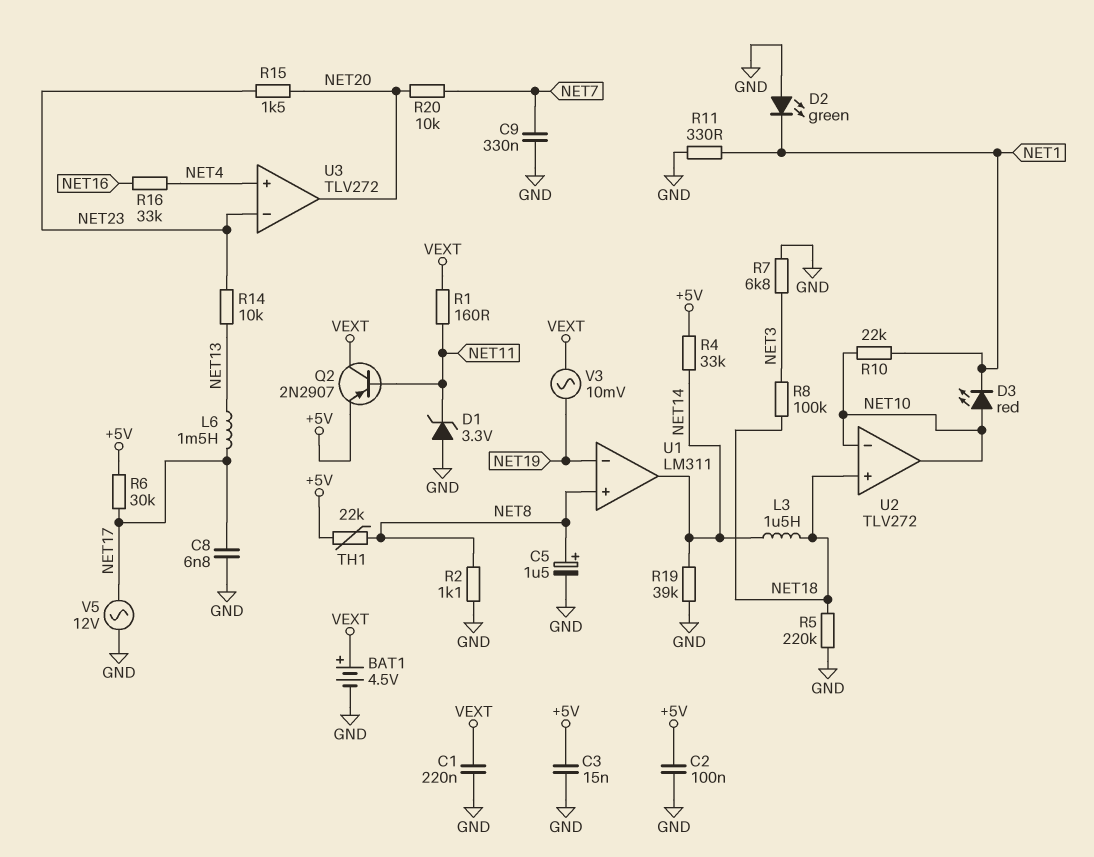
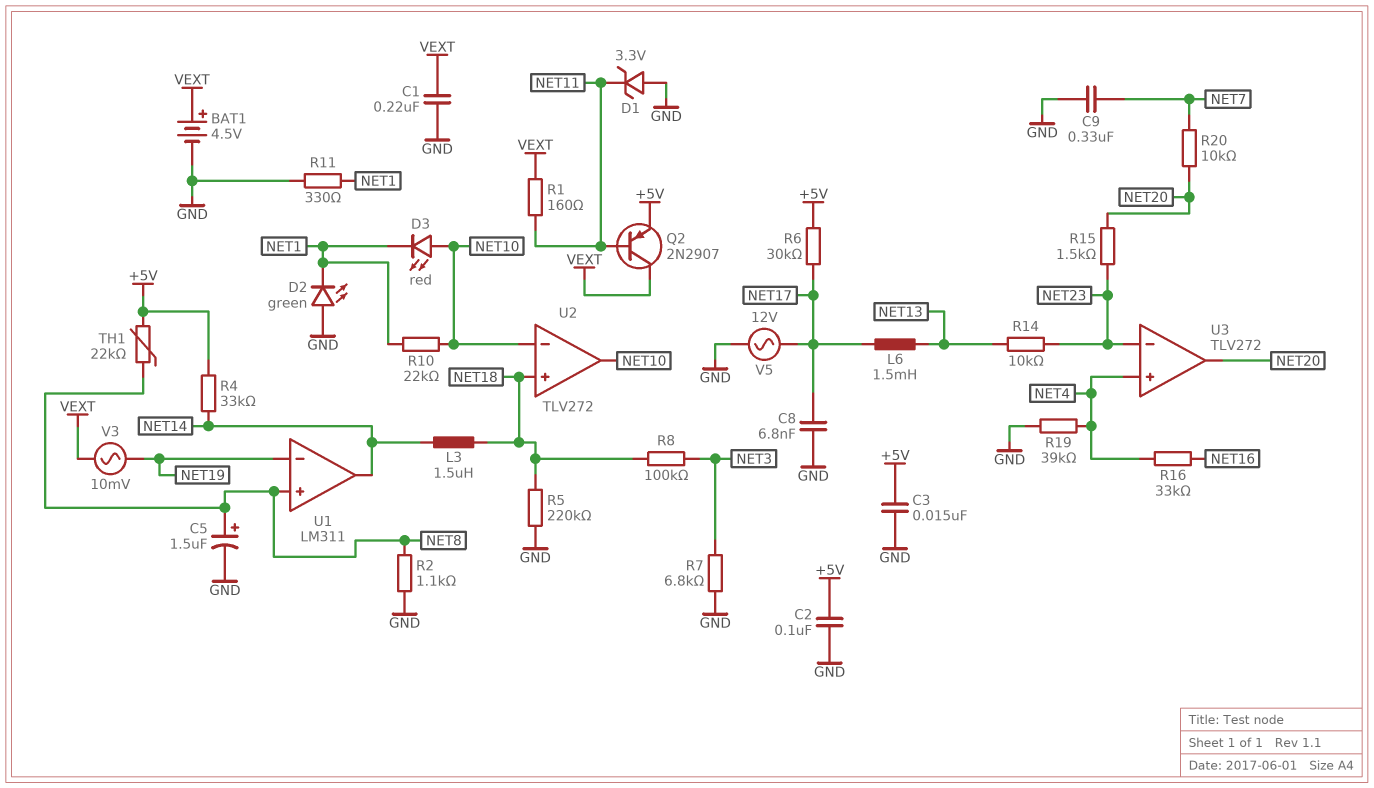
R19: 39k (GND, NET14) -> 39k (GND, NET4)

